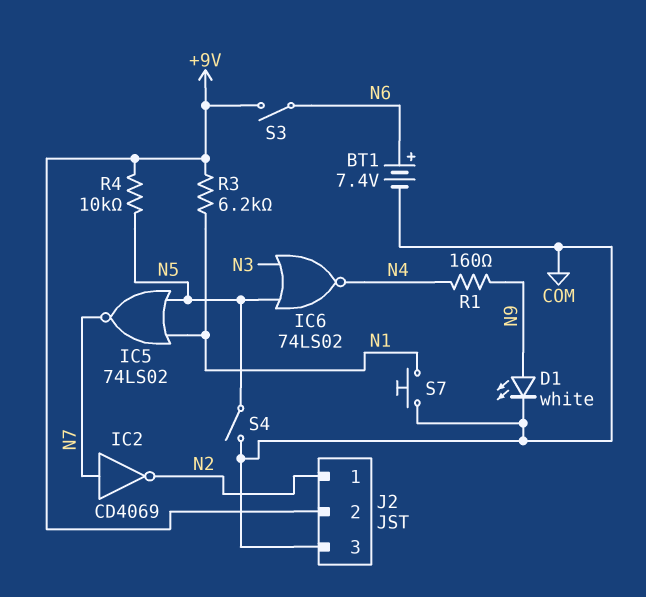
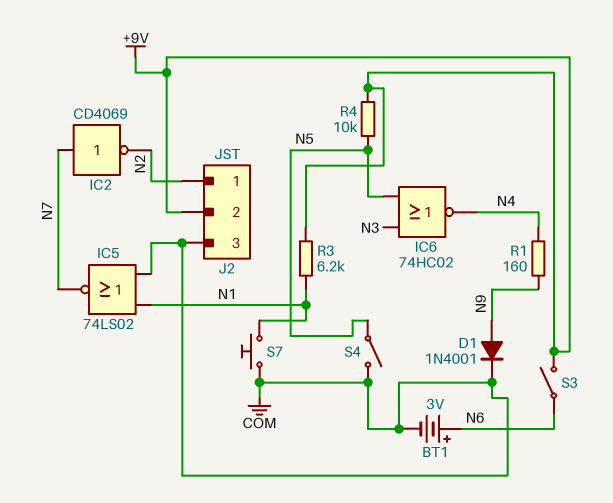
BT1: 7.4V (plus N6, minus COM) -> 3V (plus N6, minus COM)
D1: LED white (A N9, K COM) -> diode 1N4001 (A N9, K COM)
IC5: NOR 74LS02 (in N1, in N5, out N7) -> NOR 74LS02 (in COM, in N1, out N7)
IC6: NOR 74LS02 (in N3, in N5, out N4) -> NOR 74HC02 (in N3, in N5, out N4)

